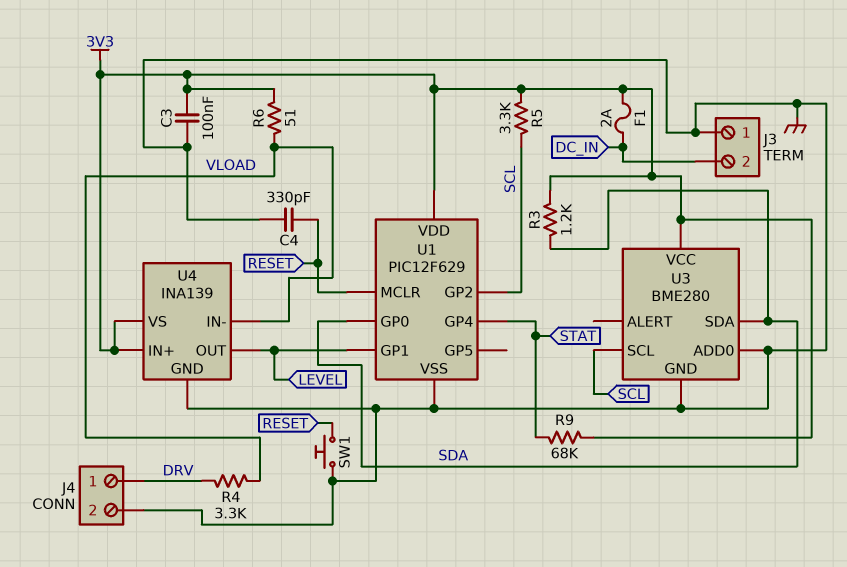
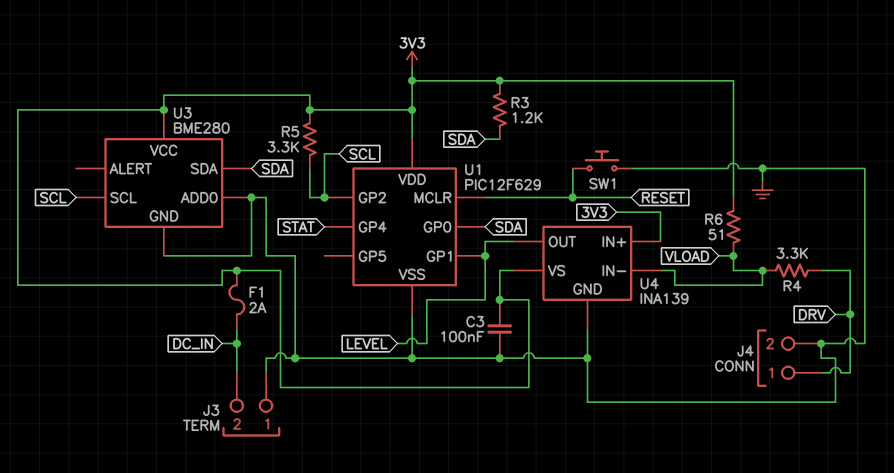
C4: 330pF (GND, RESET) -> none
R9: 68k (3V3, STAT) -> none

